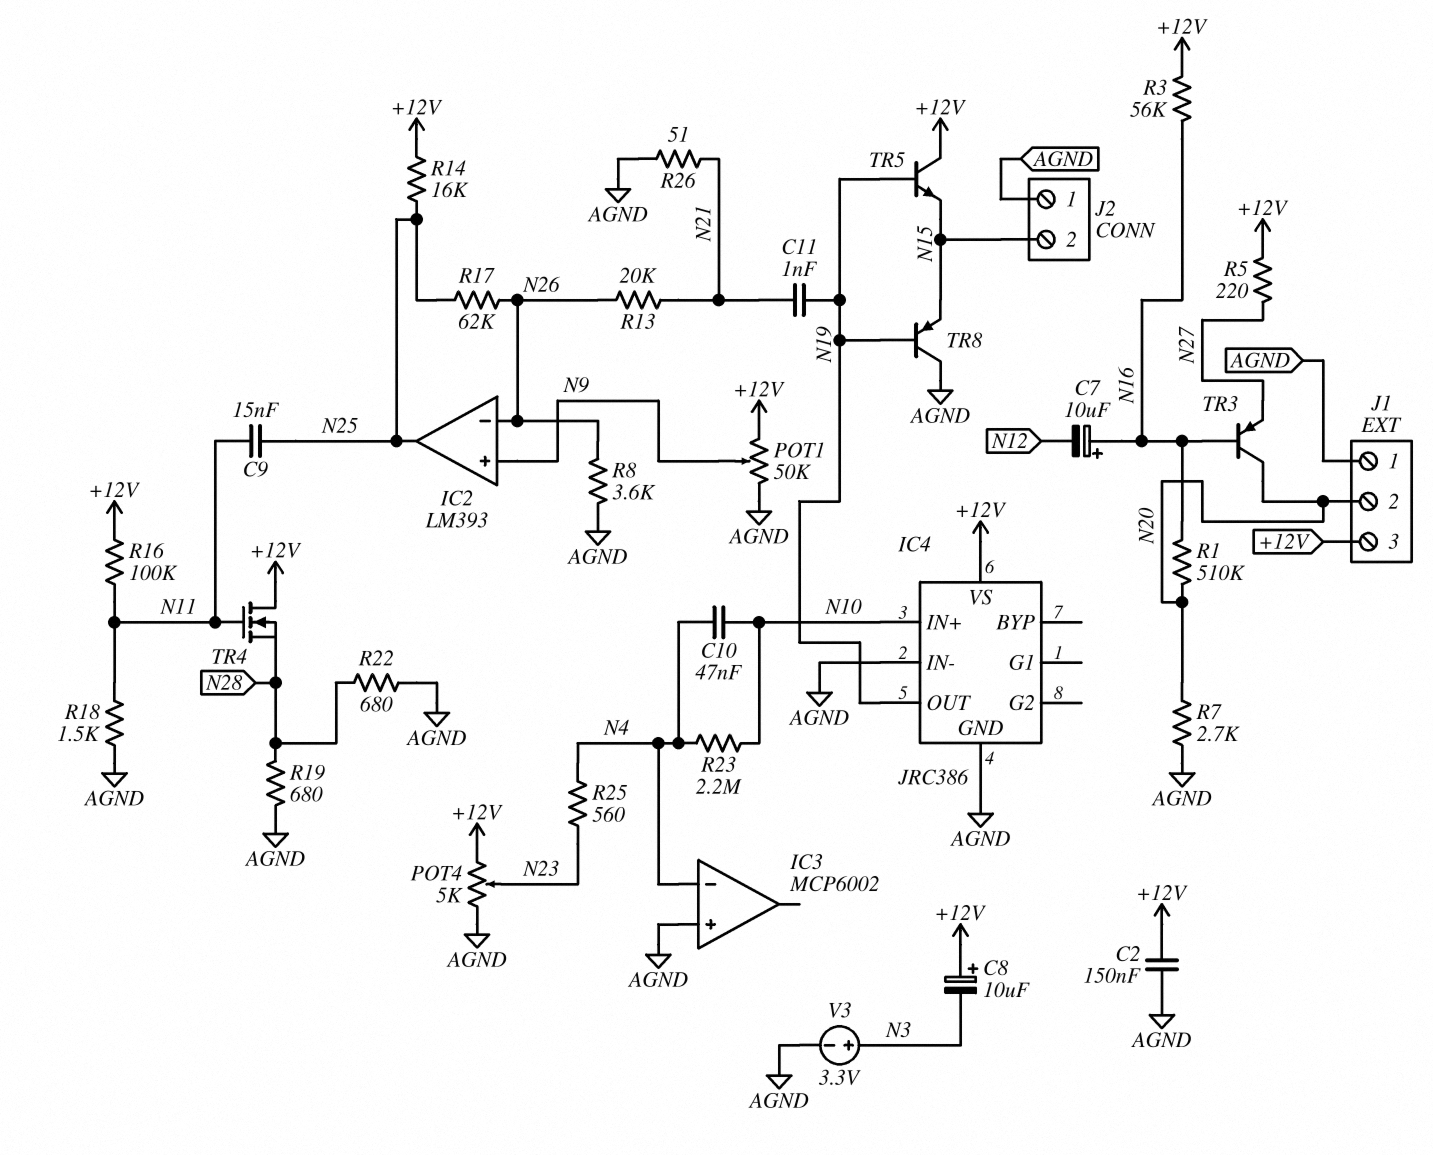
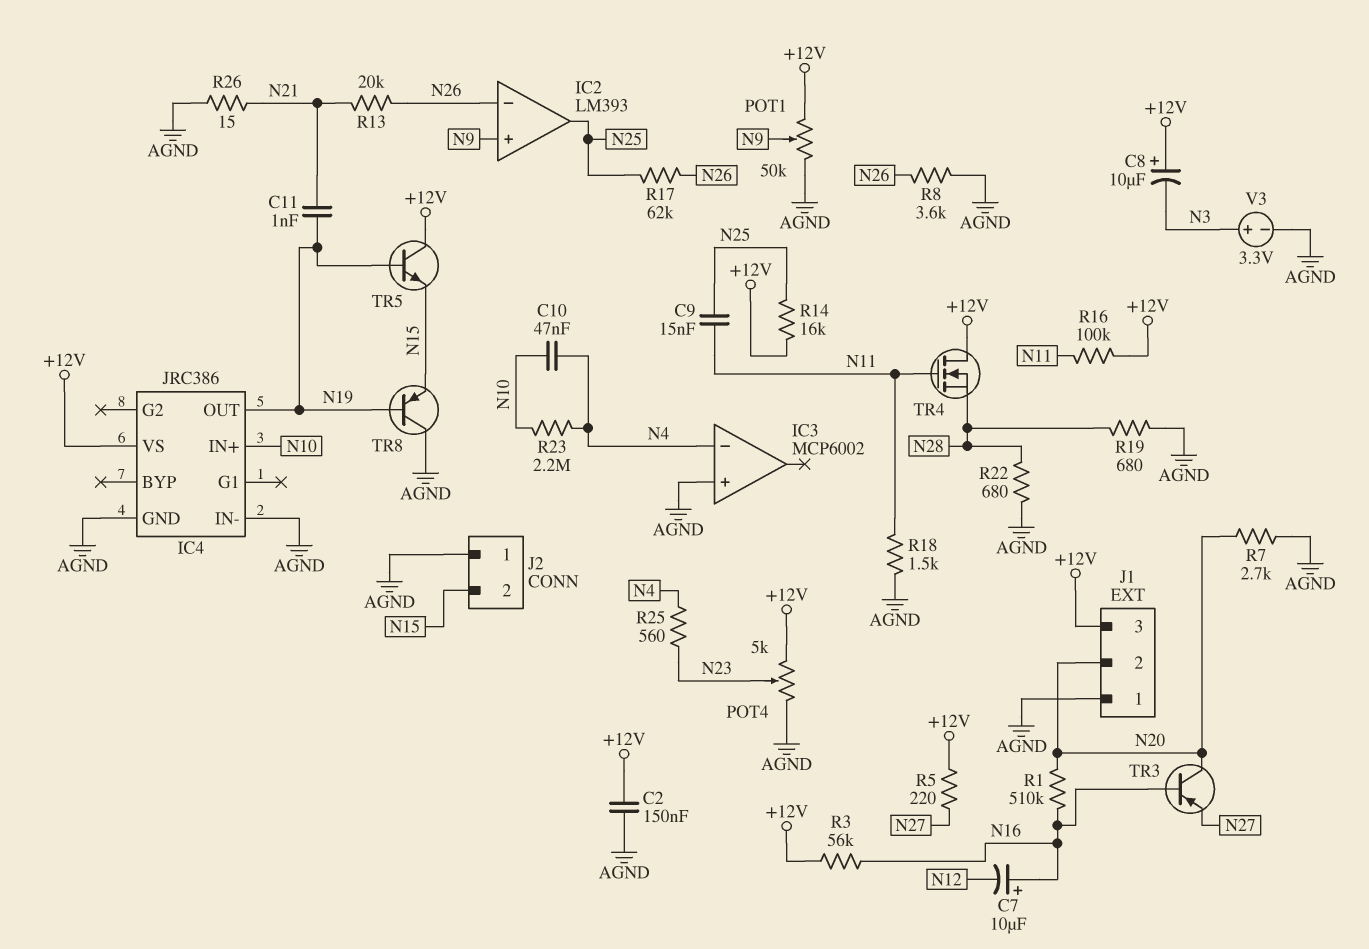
R26: 51 (AGND, N21) -> 15 (AGND, N21)

